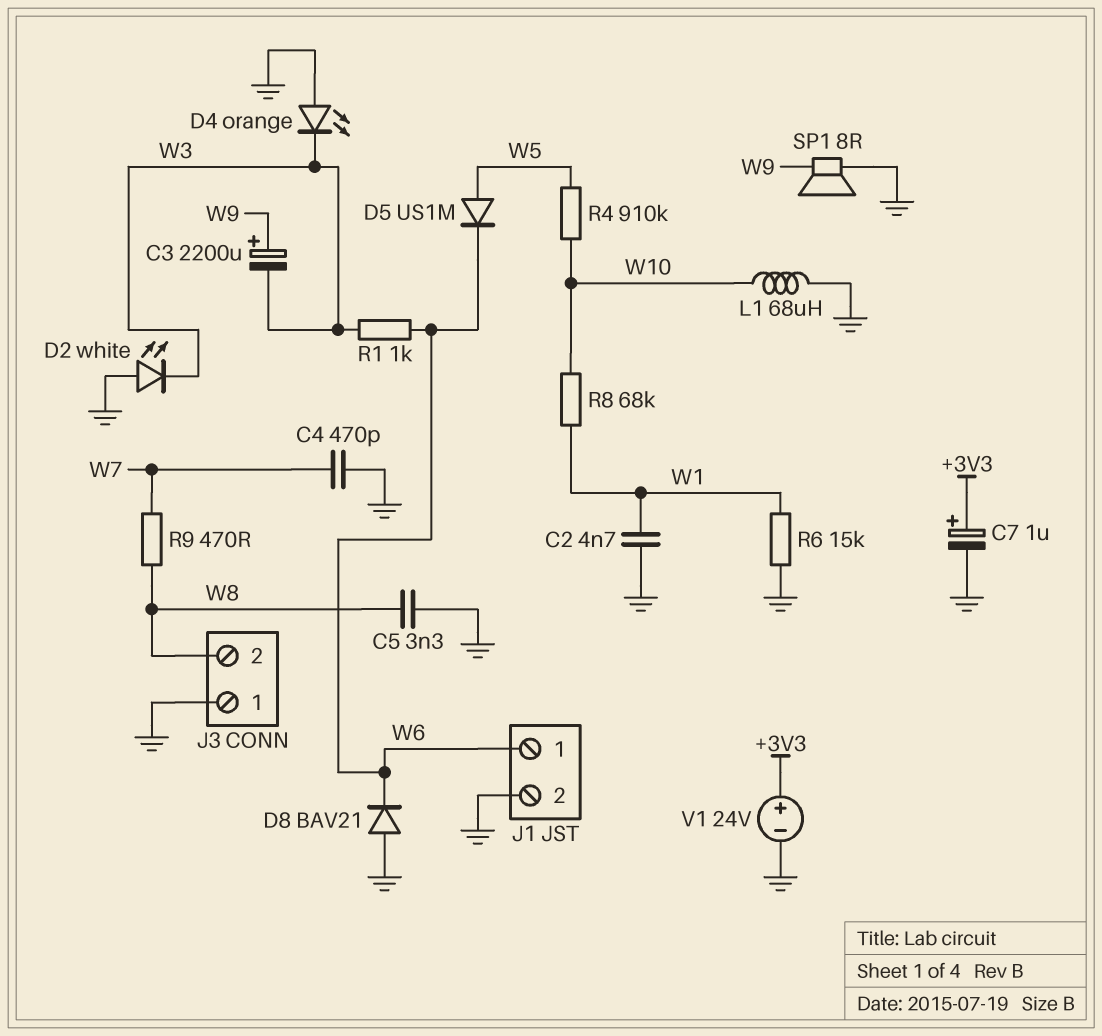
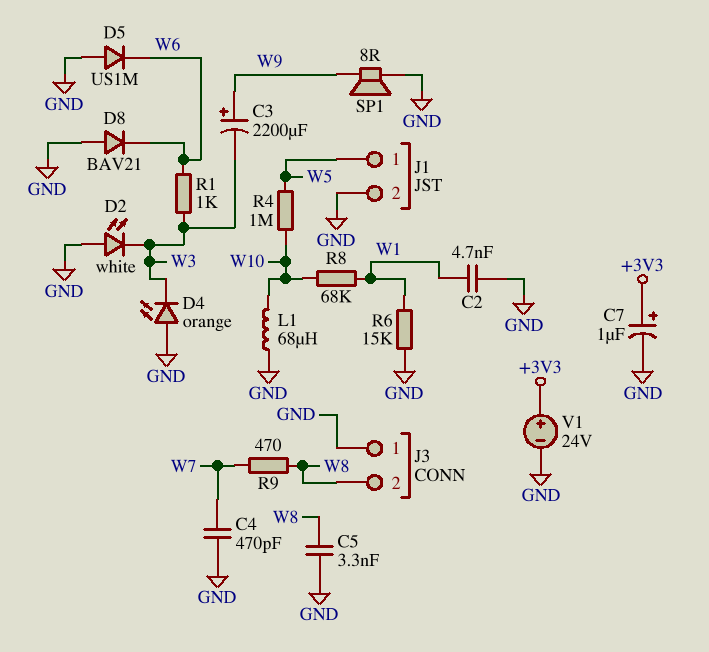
D5: diode US1M (A W5, K W6) -> diode US1M (A GND, K W6)
J1 pin 1: W6 -> W5
R4: 910k (W5, W10) -> 1M (W5, W10)

